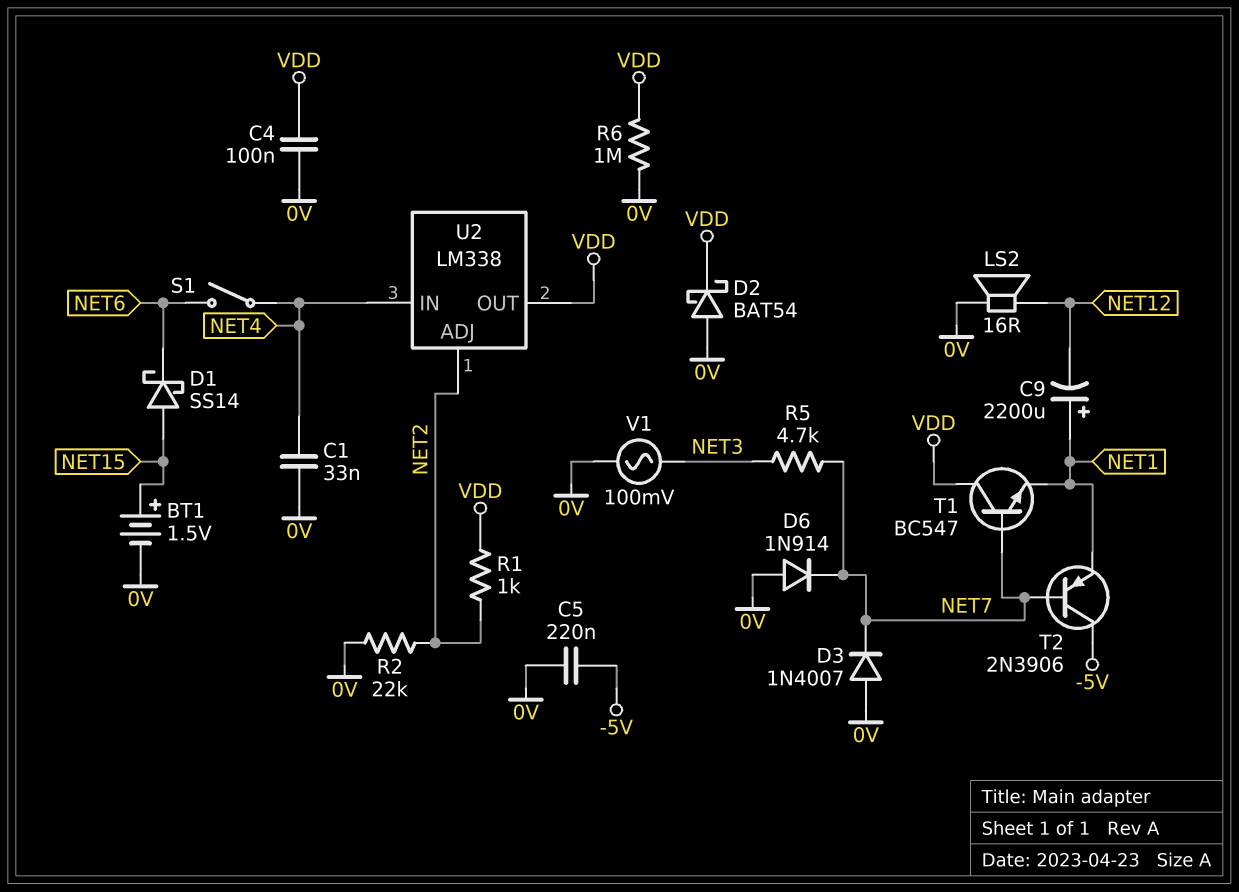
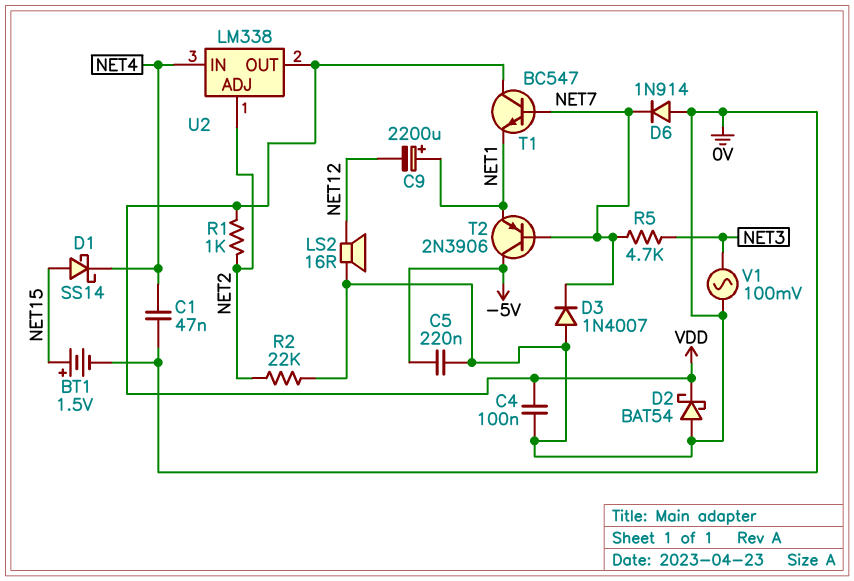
C1: 33nF (0V, NET4) -> 47nF (0V, NET4)
D1: schottky SS14 (A NET15, K NET6) -> schottky SS14 (A NET15, K NET4)
R6: 1M (0V, VDD) -> none
S1: switch (NET4, NET6) -> none

